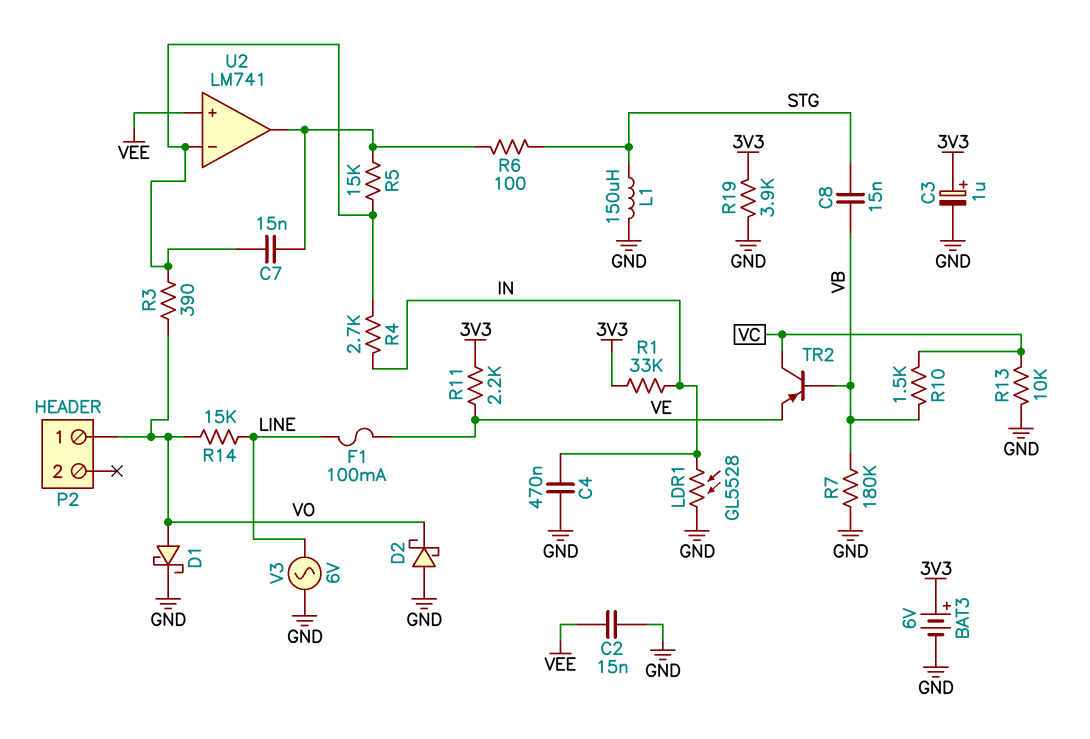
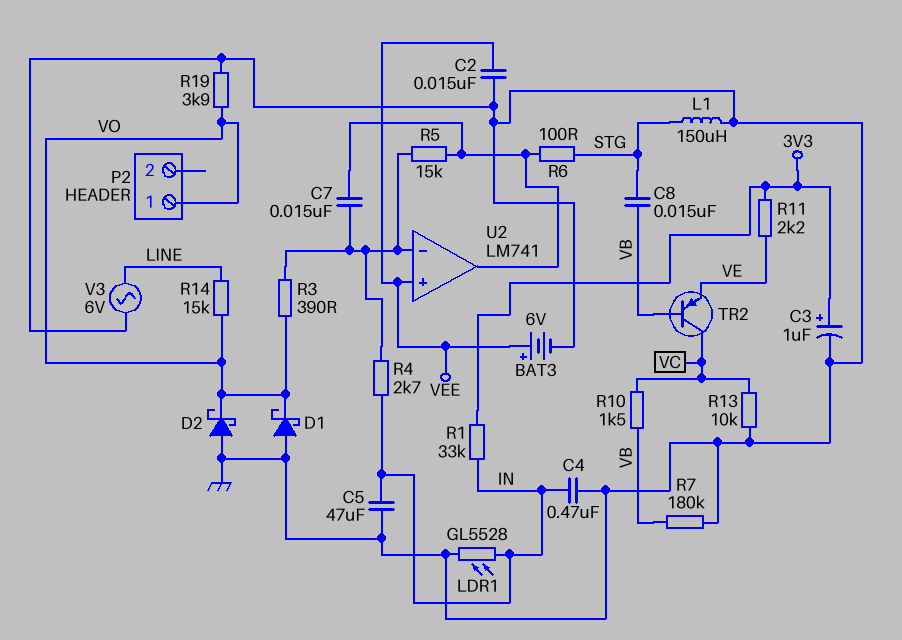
BAT3: 6V (plus 3V3, minus GND) -> 6V (plus VEE, minus GND)
C5: none -> 47uF (GND, IN)
D1: schottky (A VO, K GND) -> schottky (A GND, K VO)
F1: 100mA (LINE, VE) -> none
R19: 3.9k (3V3, GND) -> 3.9k (GND, VO)

